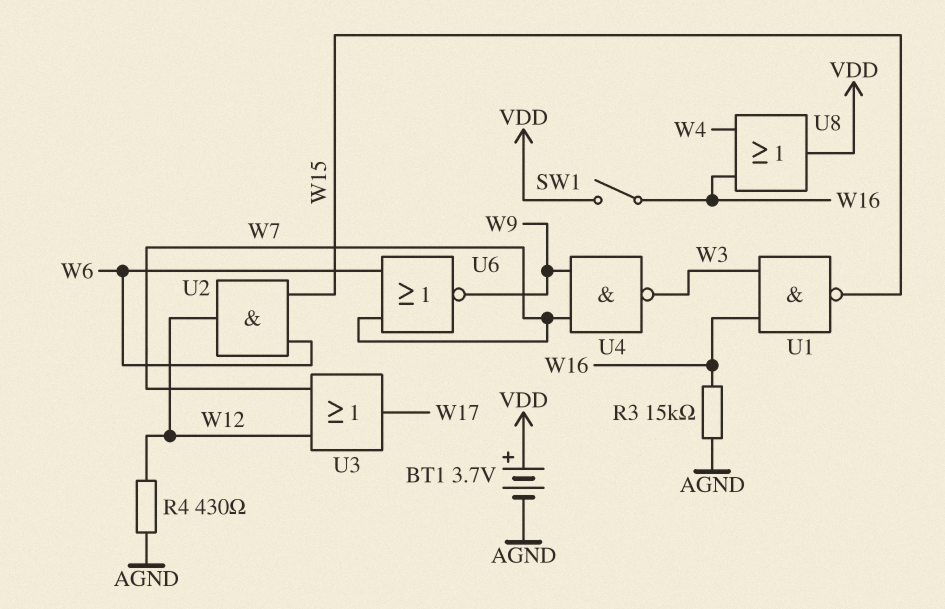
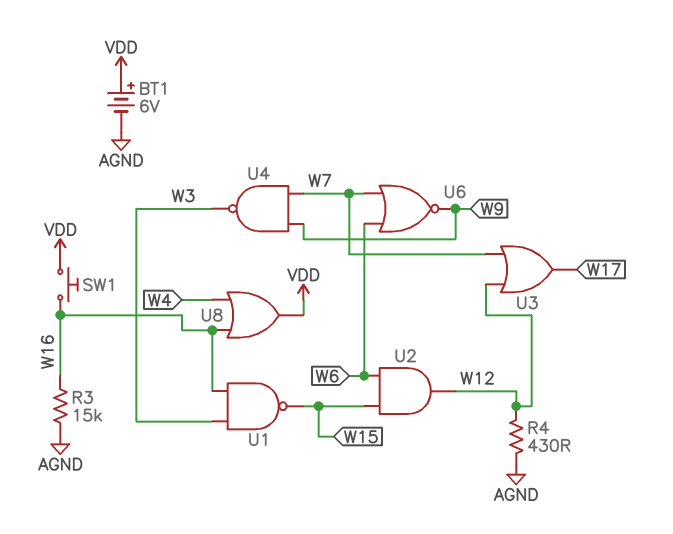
BT1: 3.7V (plus VDD, minus AGND) -> 6V (plus VDD, minus AGND)
SW1: switch (VDD, W16) -> button (VDD, W16)

